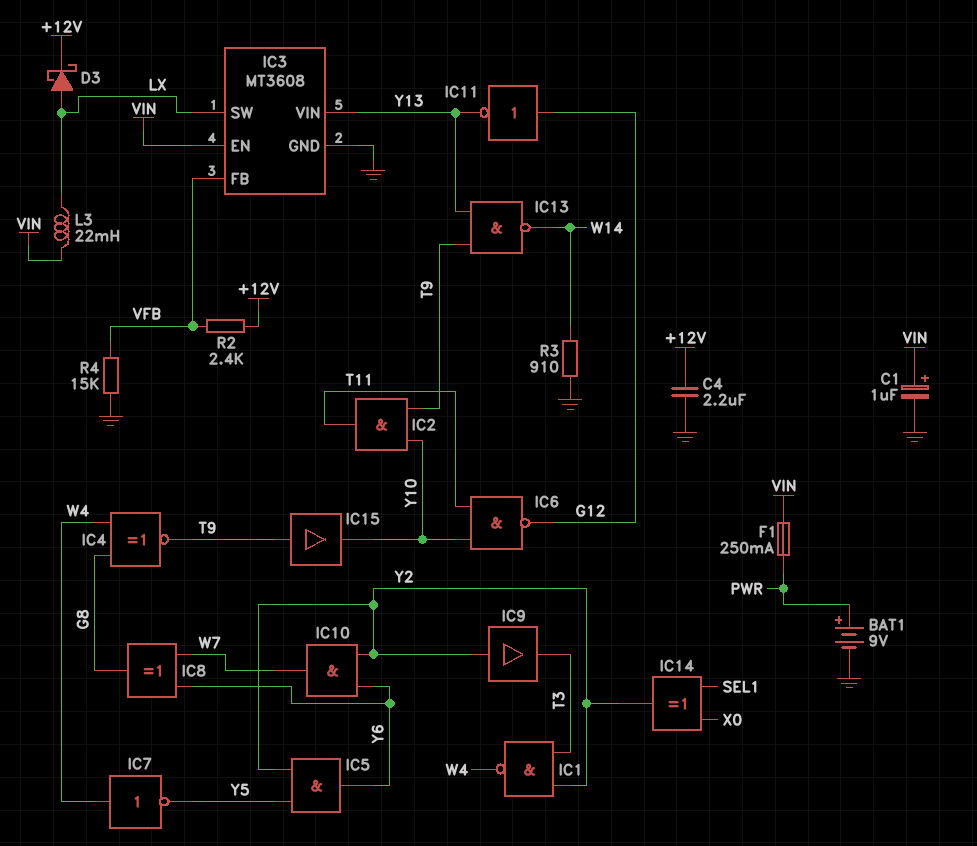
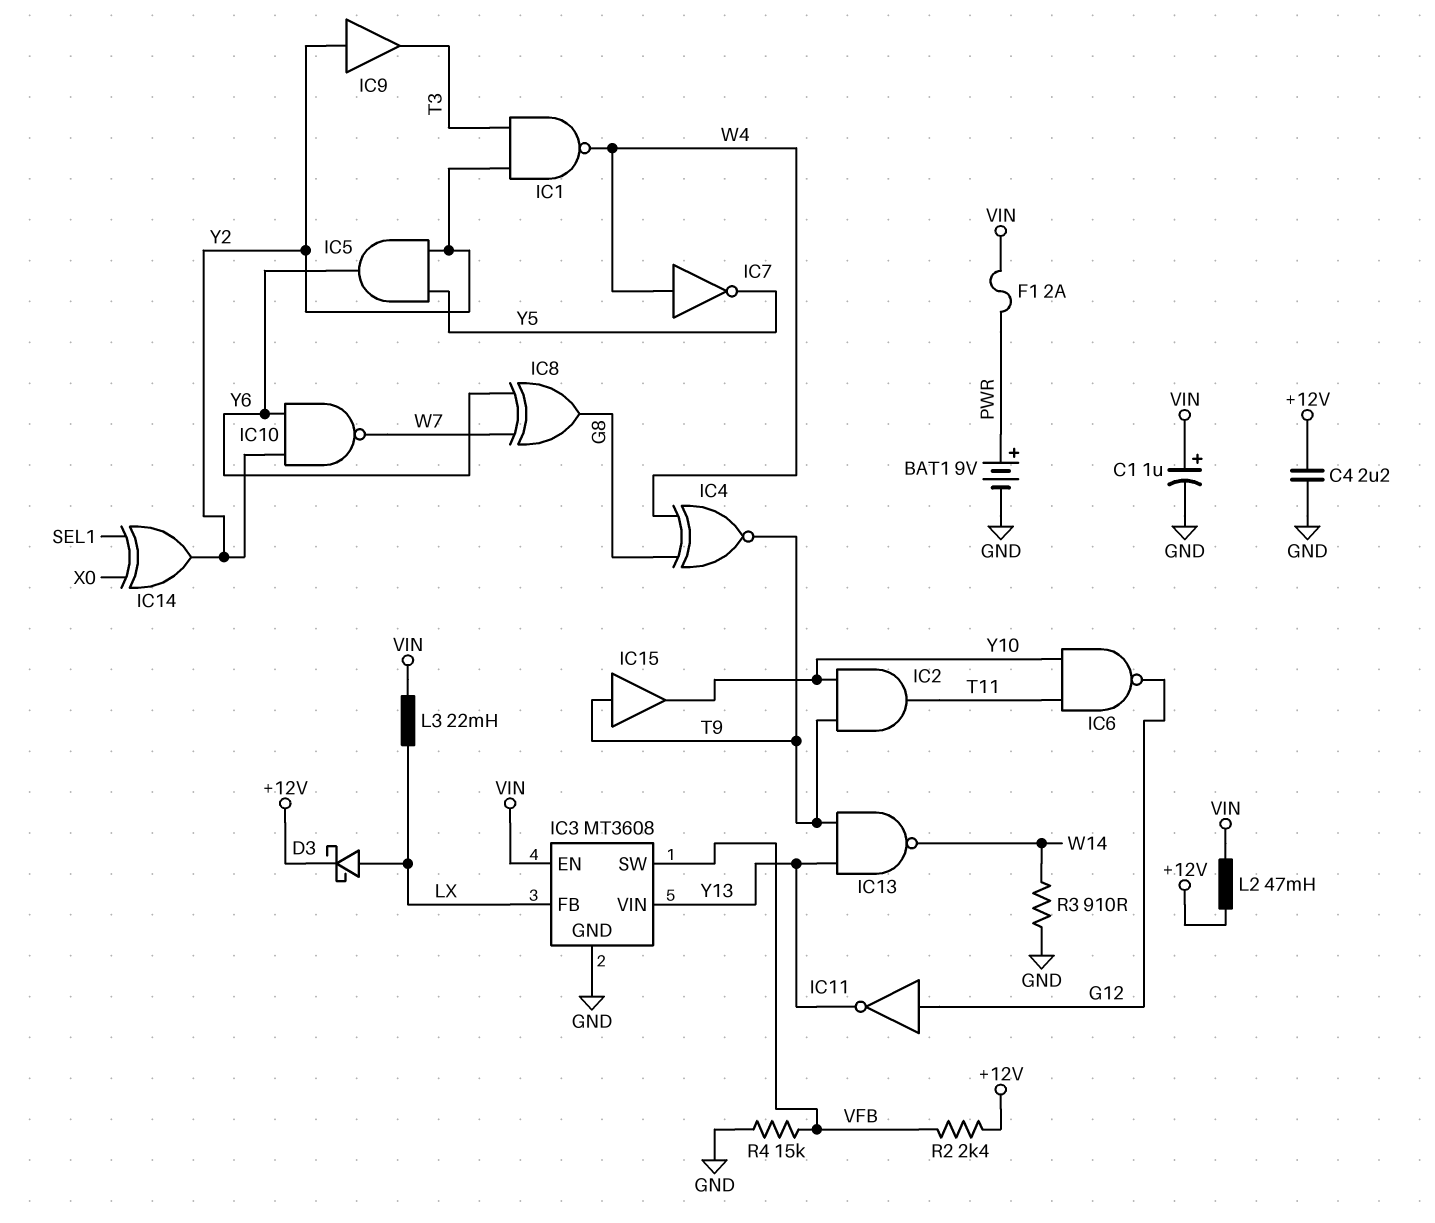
F1: 250mA (PWR, VIN) -> 2A (PWR, VIN)
IC3 pin FB: VFB -> LX
IC3 pin SW: LX -> VFB
IC10: AND (in Y2, in Y6, out W7) -> NAND (in Y2, in Y6, out W7)
L2: none -> 47mH (+12V, VIN)

